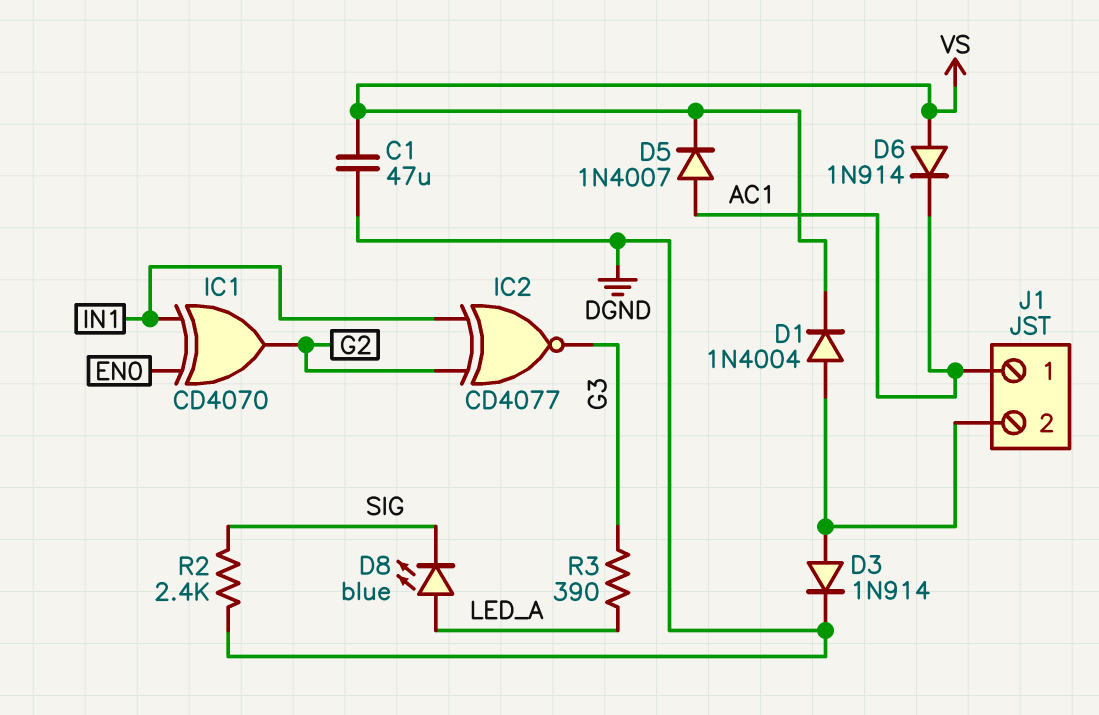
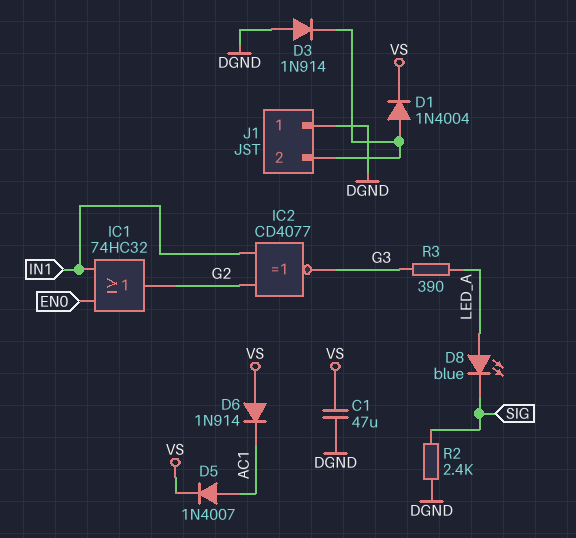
D3: diode 1N914 (A J1/2, K DGND) -> diode 1N914 (A DGND, K J1/2)
IC1: XOR CD4070 (in EN0, in IN1, out G2) -> OR 74HC32 (in EN0, in IN1, out G2)
J1 pin 1: AC1 -> DGND

